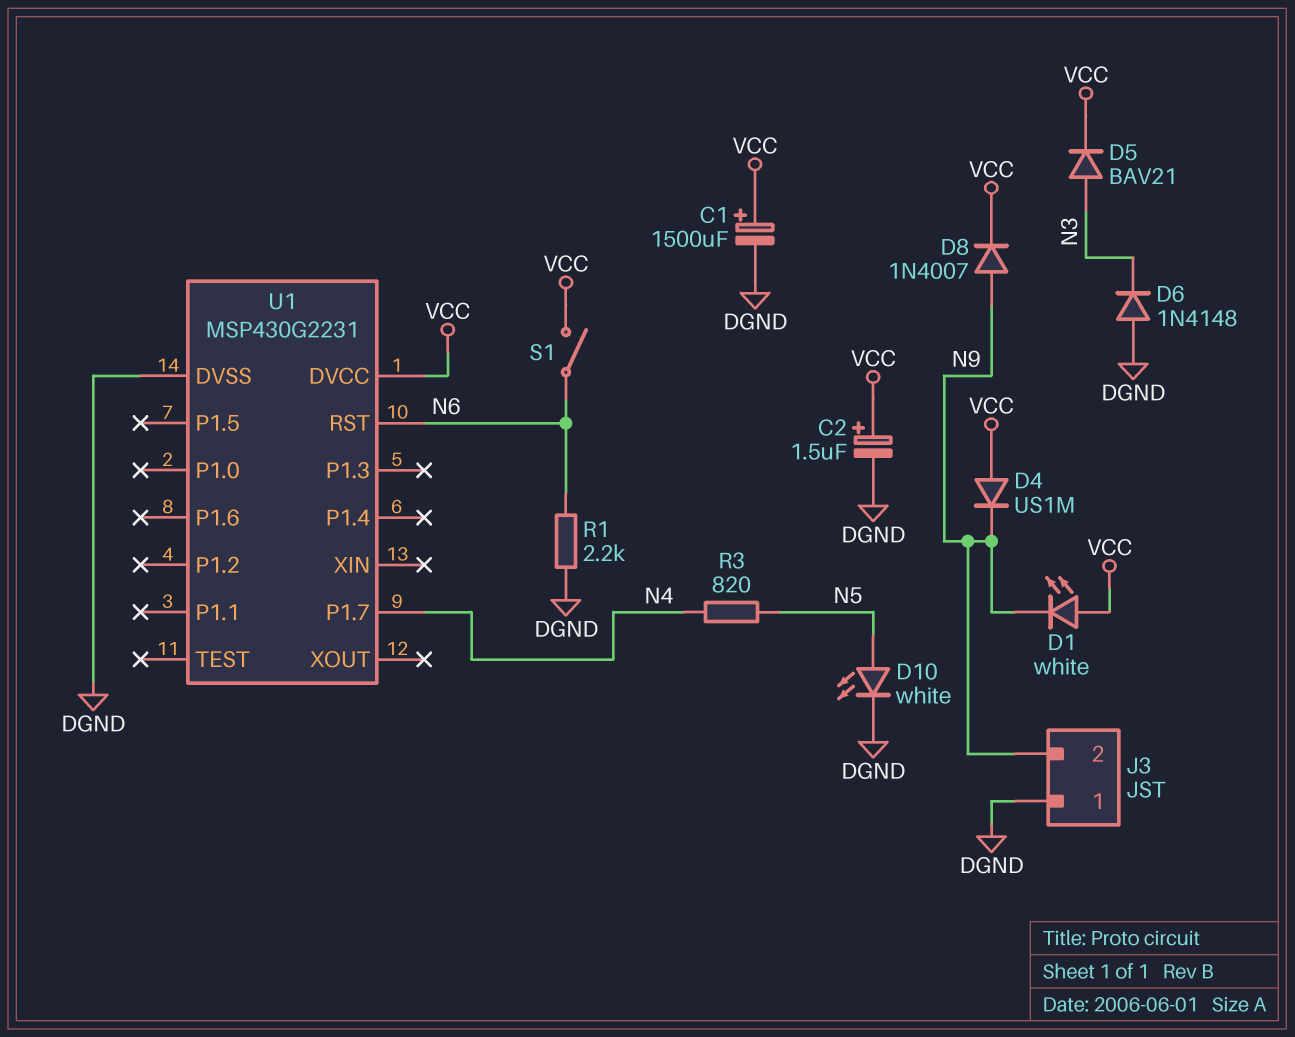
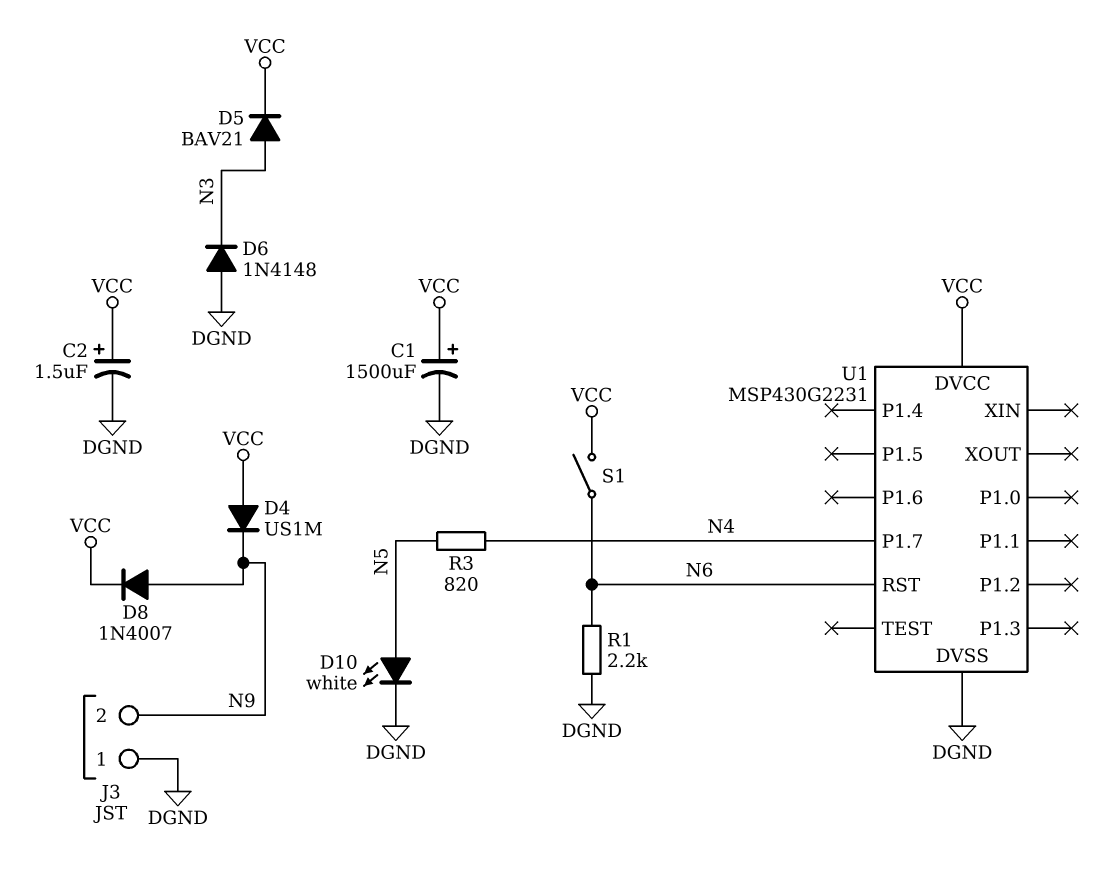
D1: LED white (A VCC, K N9) -> none

